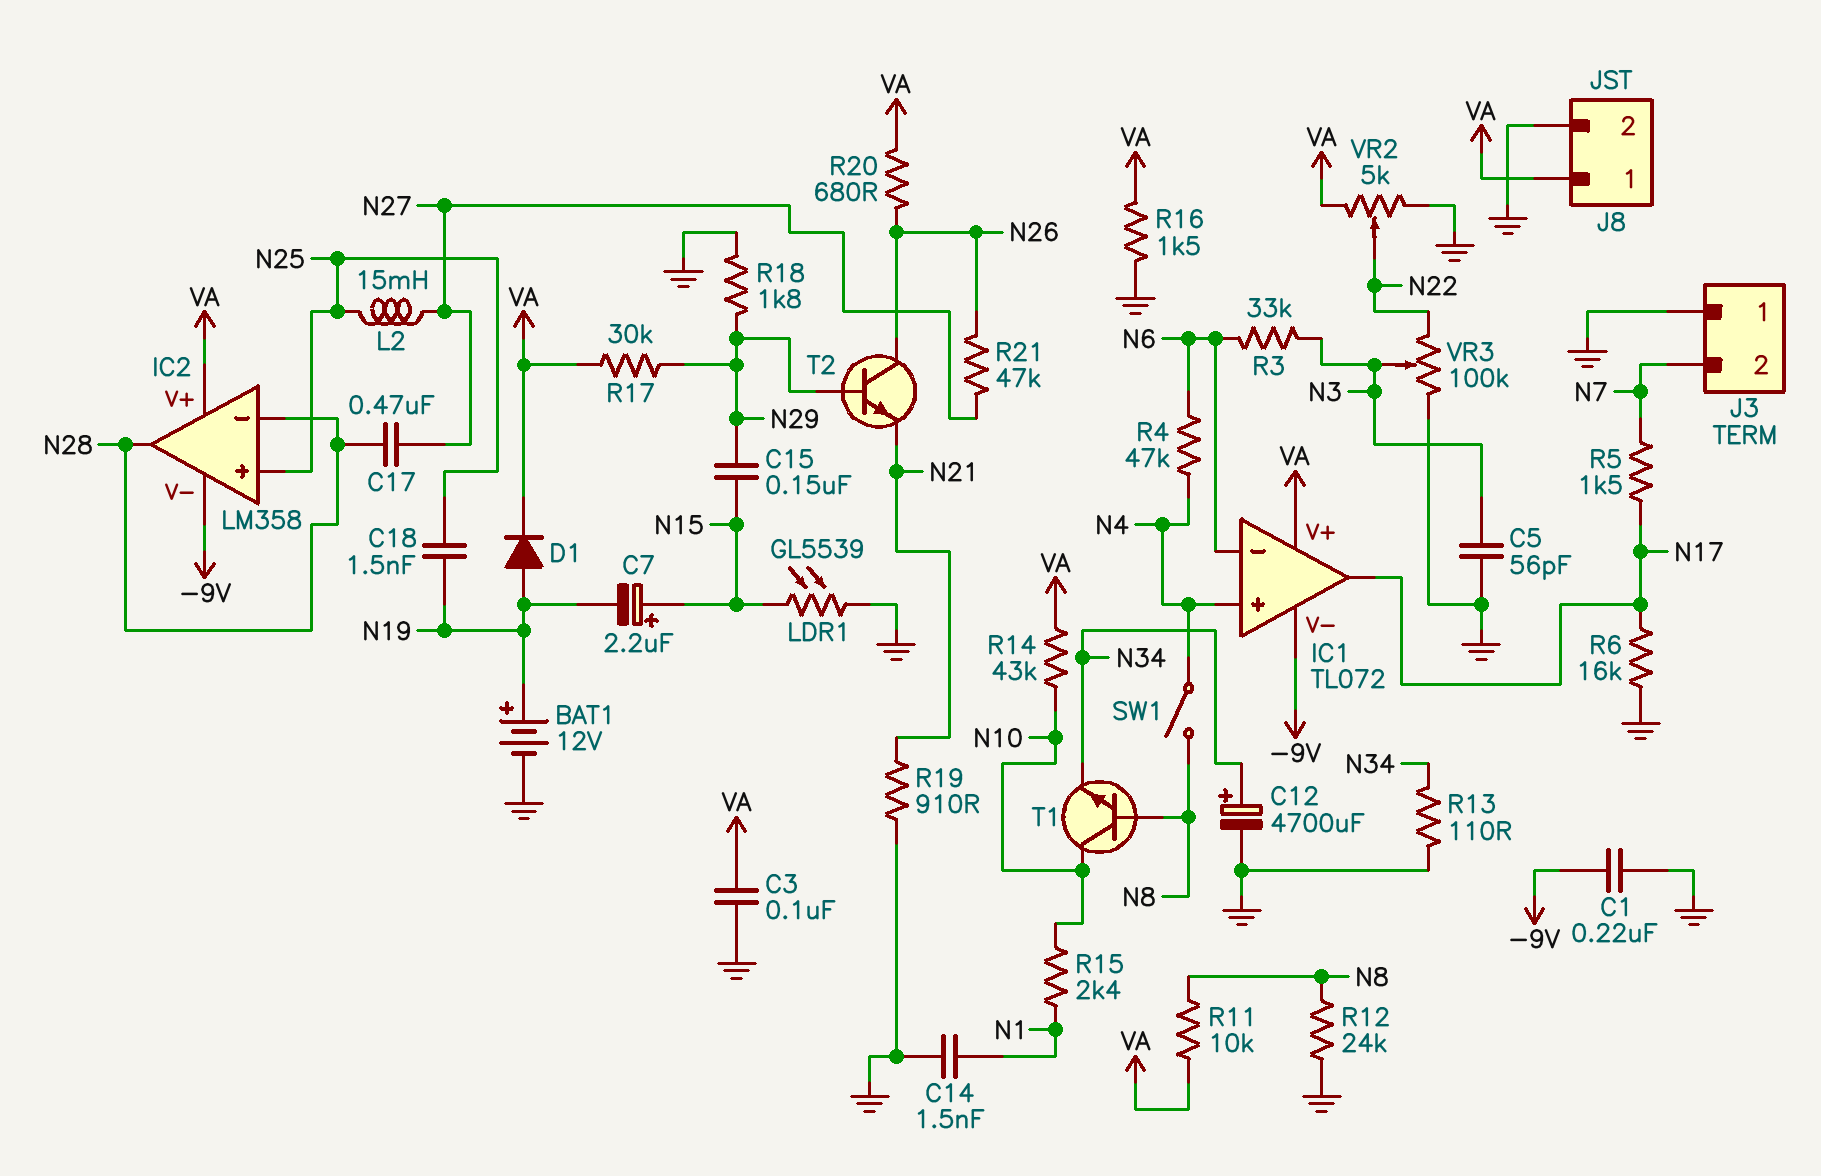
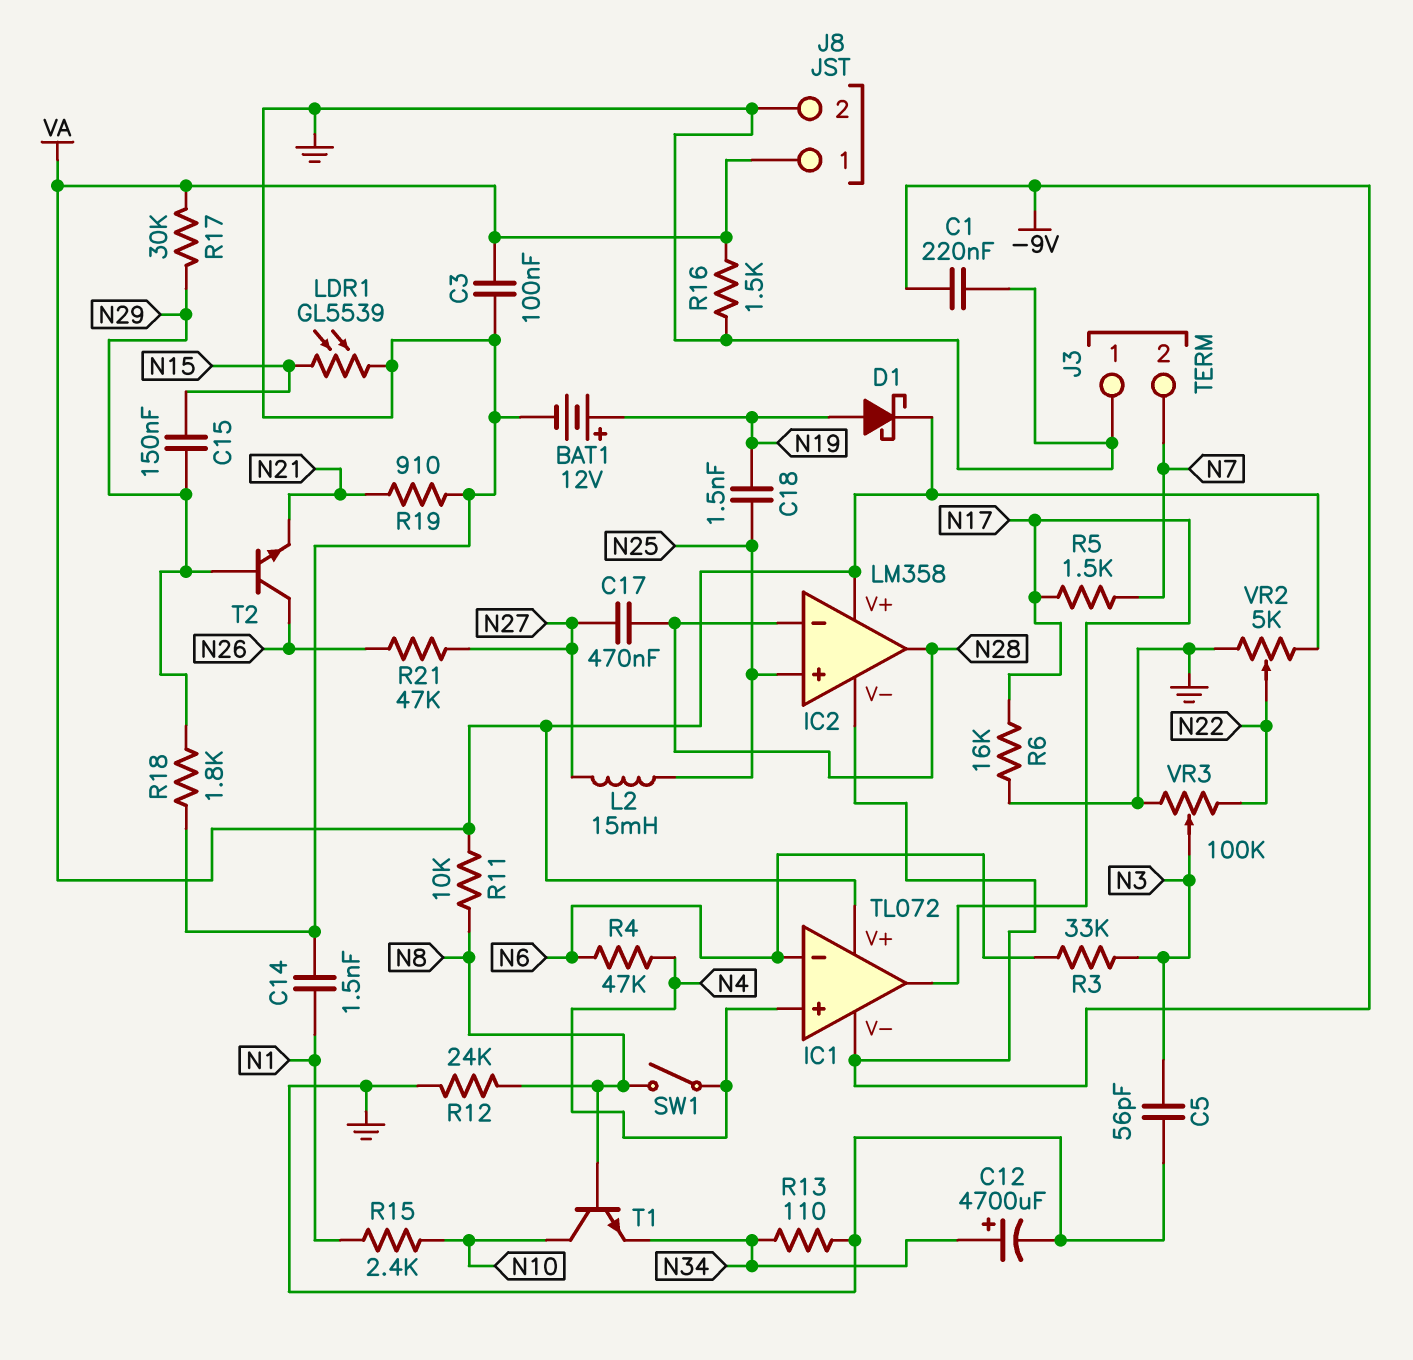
C7: 2.2uF (plus N15, minus N19) -> none
D1: diode (A N19, K VA) -> schottky (A N19, K VA)
R14: 43k (N10, VA) -> none
R20: 680 (N26, VA) -> none

